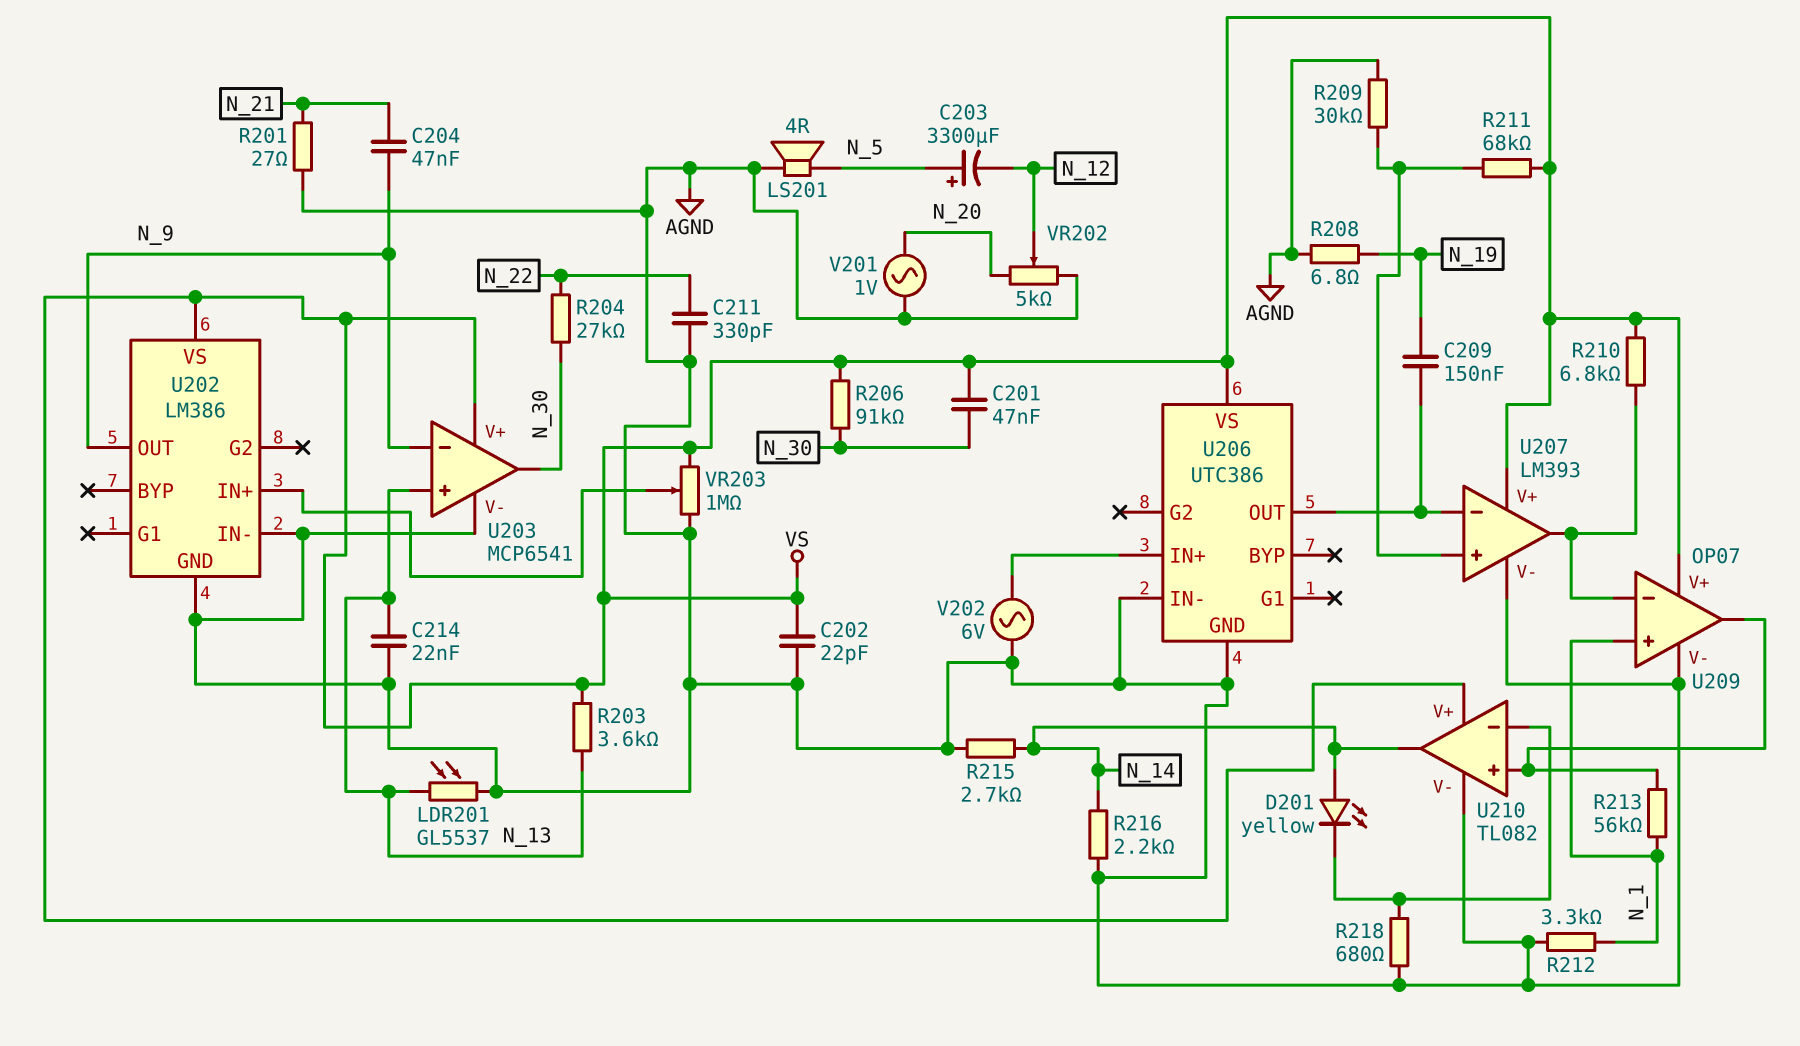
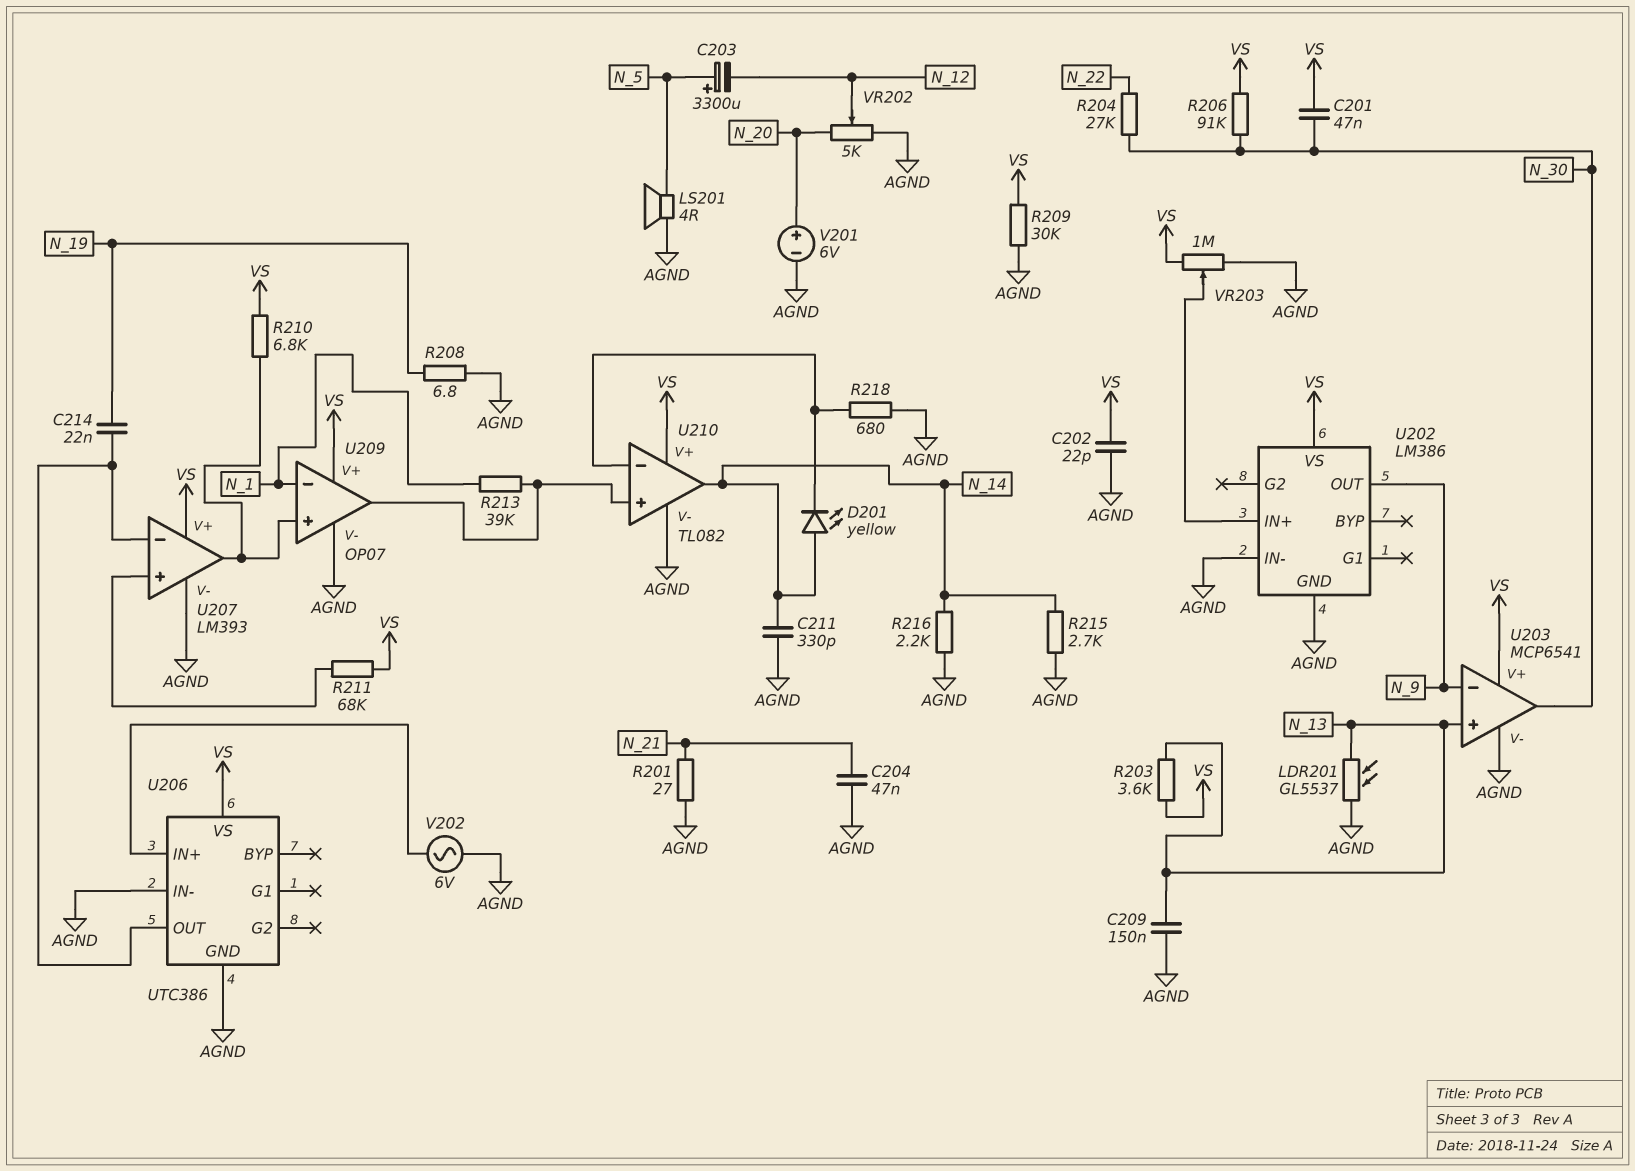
C204: 47nF (N_9, N_21) -> 47nF (AGND, N_21)
C209: 150nF (N_19, U206/OUT) -> 150nF (AGND, N_13)
C211: 330pF (AGND, N_22) -> 330pF (AGND, N_14)
C214: 22nF (AGND, N_13) -> 22nF (N_19, U206/OUT)
R209: 30k (AGND, U207/in+) -> 30k (AGND, VS)
R212: 3.3k (AGND, N_1) -> none
R213: 56k (N_1, U209/out) -> 39k (N_1, U209/out)
U209 pin in+: N_1 -> U207/out
U209 pin in-: U207/out -> N_1
V201: AC 1V (AGND, N_20) -> 6V (plus N_20, minus AGND)

